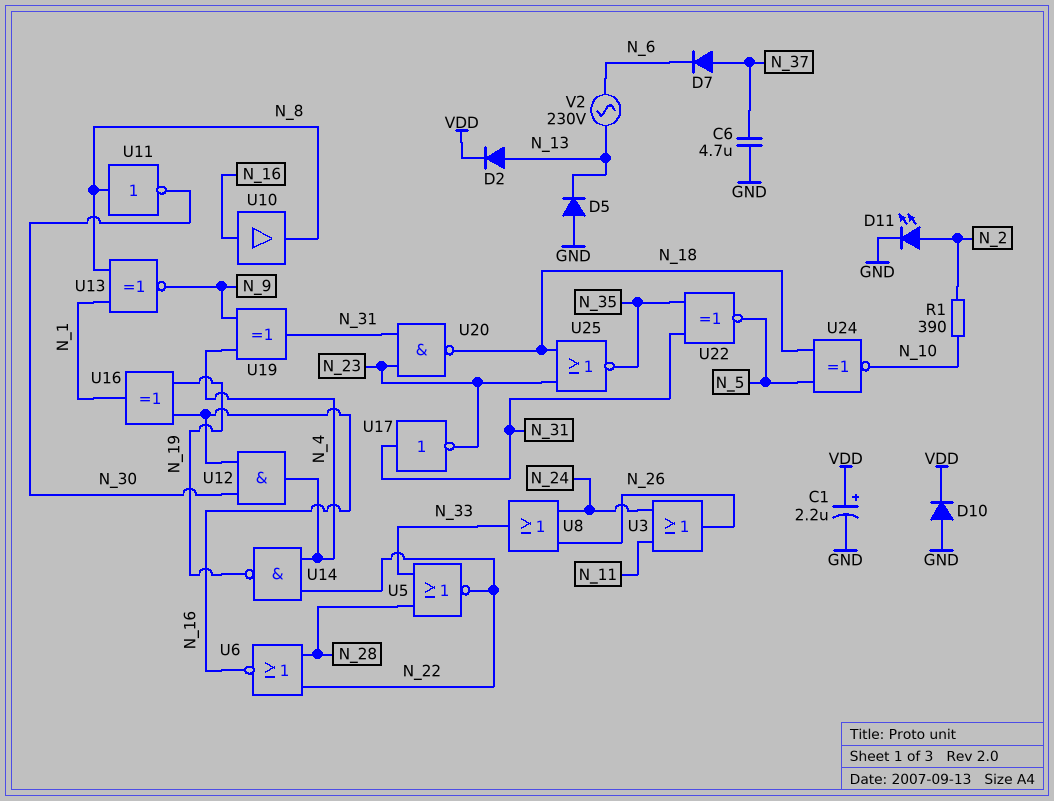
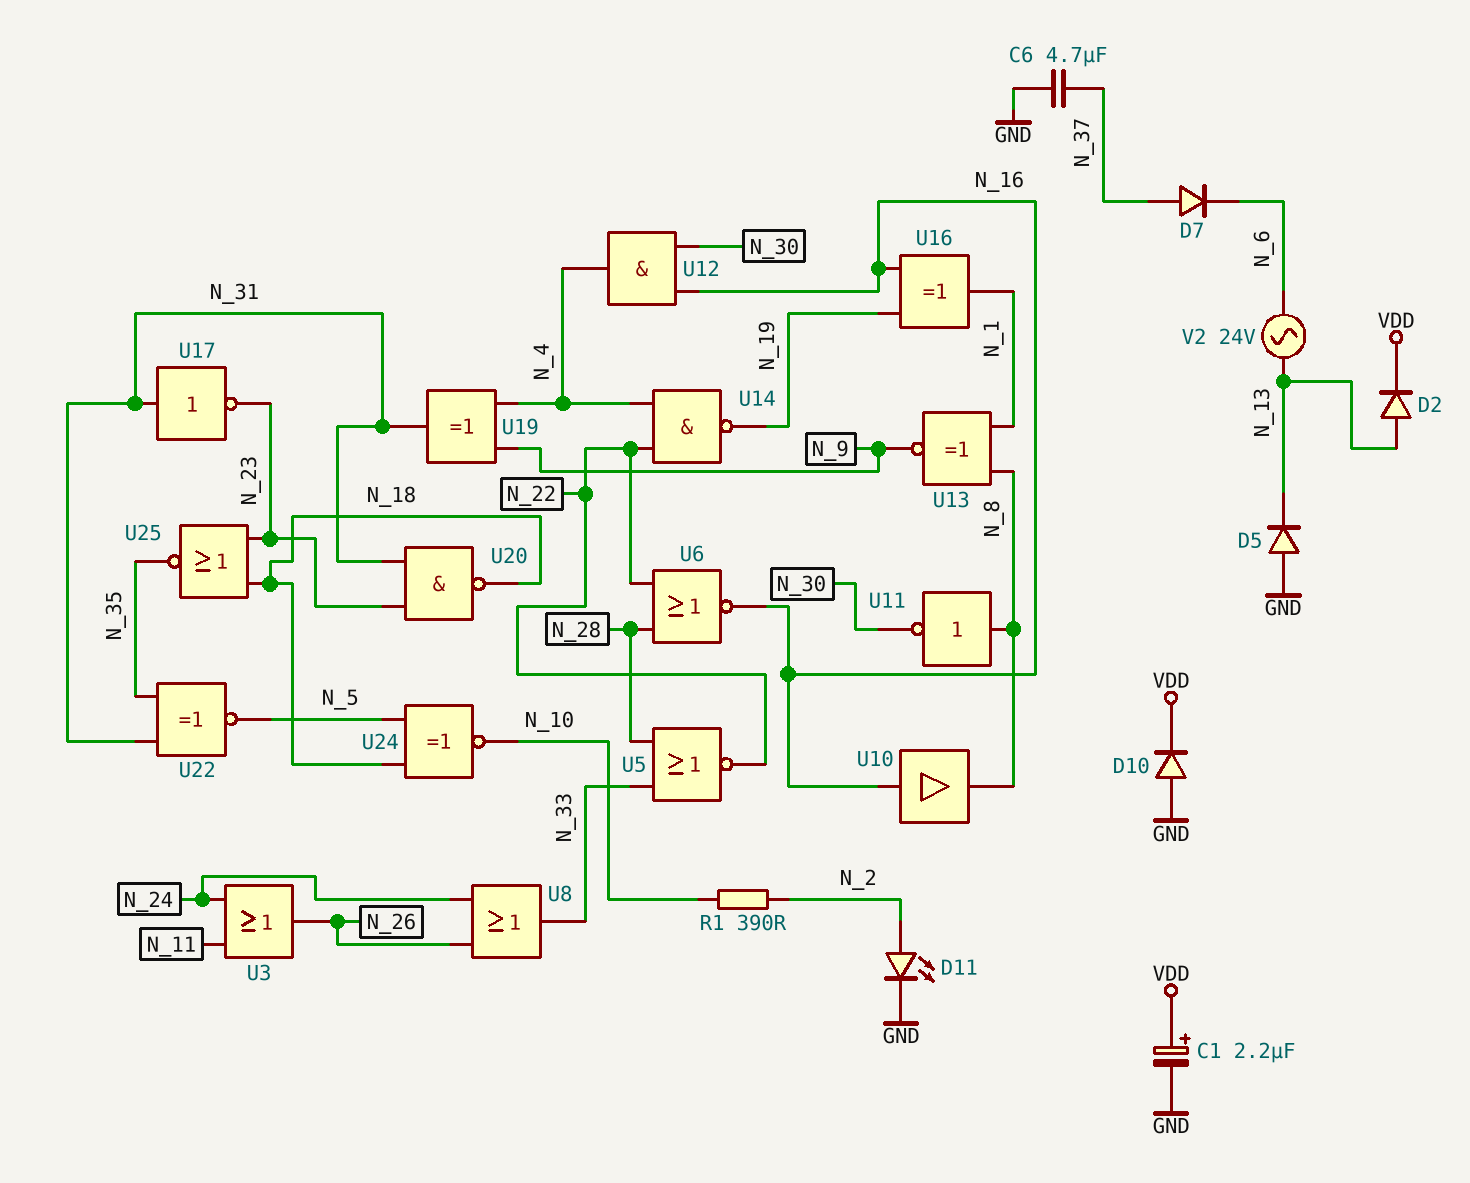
V2: AC 230V (N_6, N_13) -> AC 24V (N_6, N_13)

